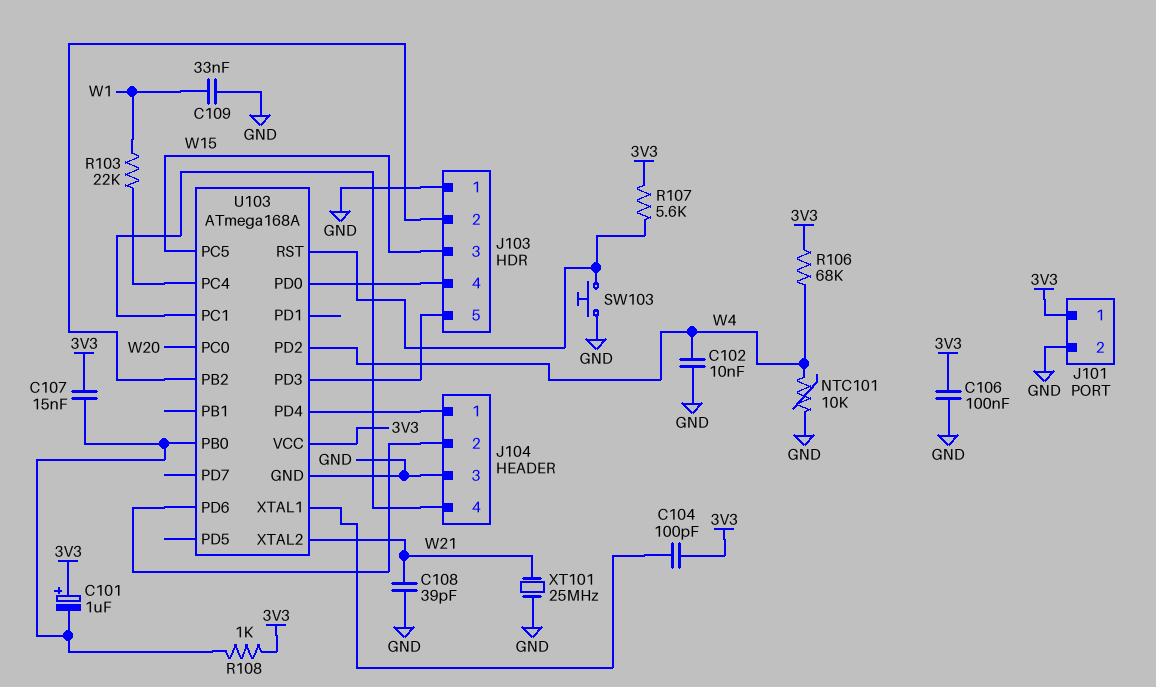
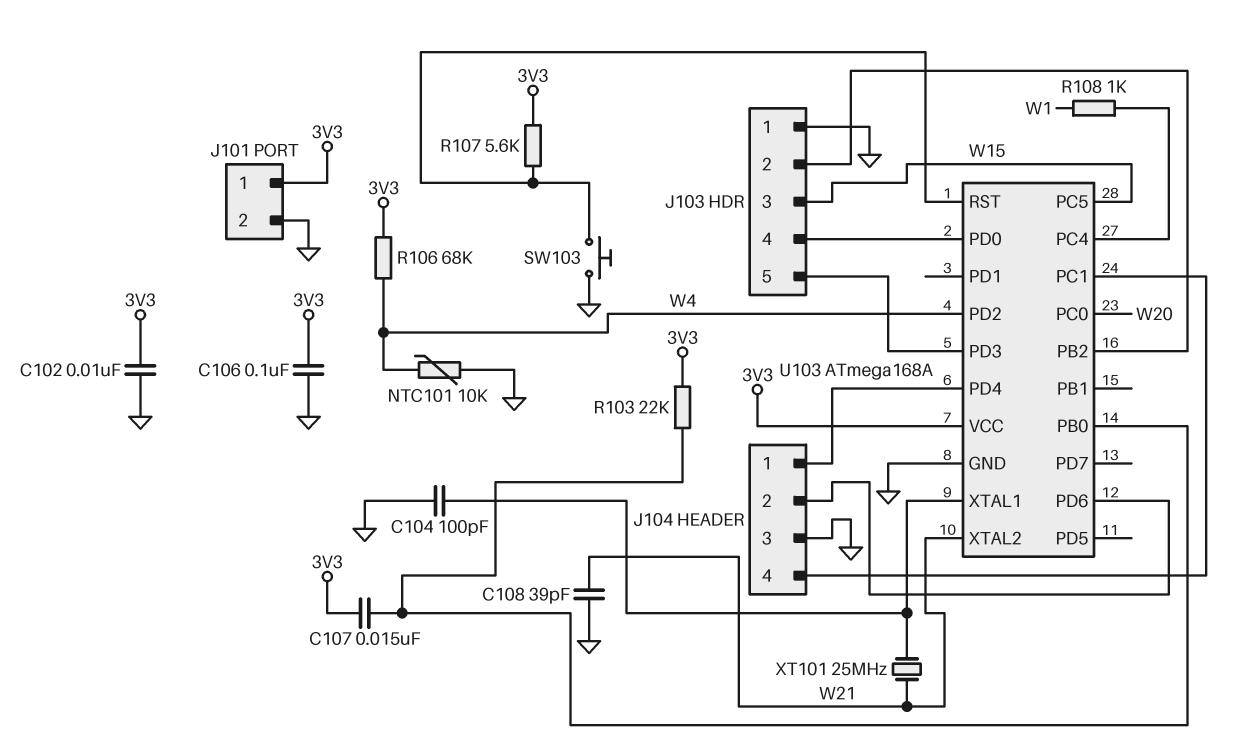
C101: 1uF (plus 3V3, minus U103/PB0) -> none
C102: 10nF (GND, W4) -> 10nF (3V3, GND)
C104: 100pF (3V3, U103/XTAL1) -> 100pF (GND, U103/XTAL1)
C109: 33nF (GND, W1) -> none
R103: 22k (U103/PC4, W1) -> 22k (3V3, U103/PB0)
R108: 1k (3V3, U103/PB0) -> 1k (U103/PC4, W1)
XT101: 25MHz (GND, W21) -> 25MHz (U103/XTAL1, W21)

